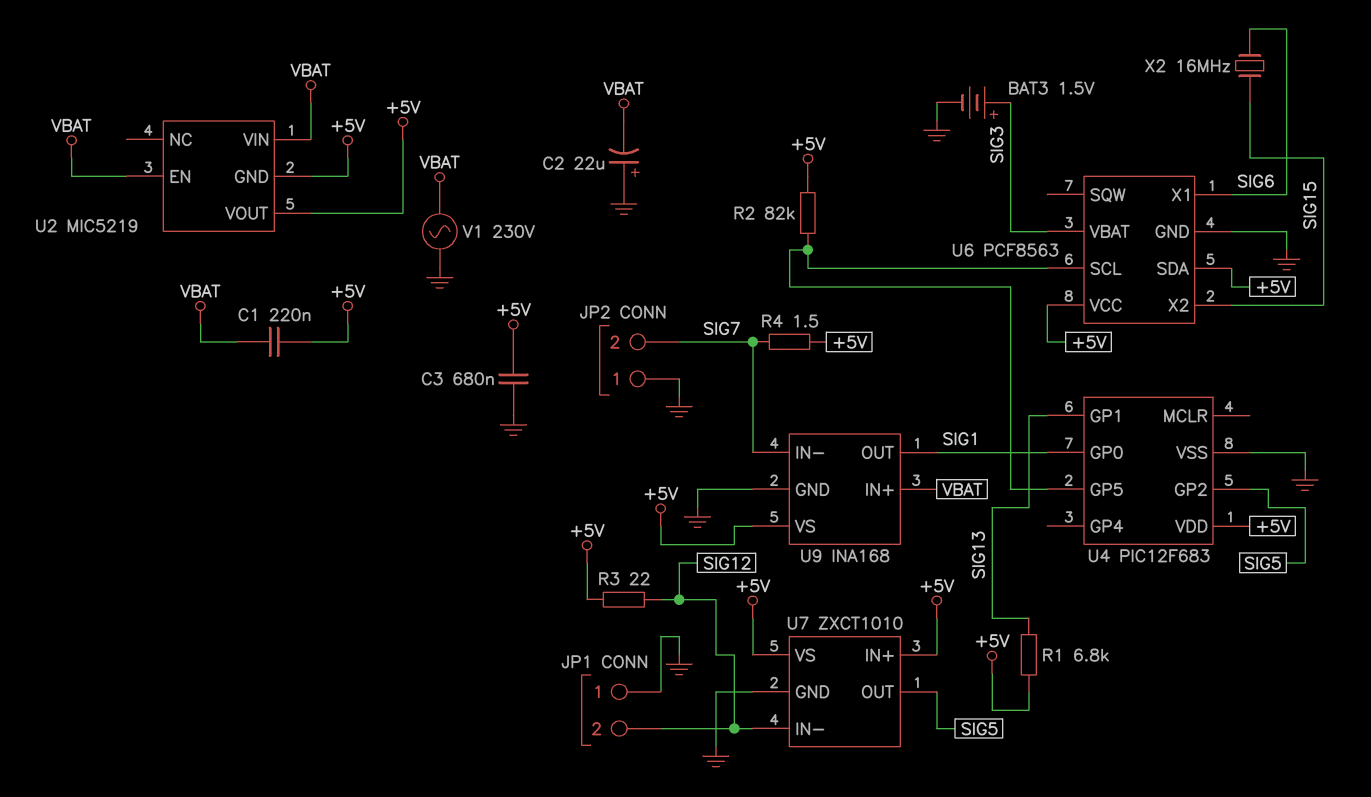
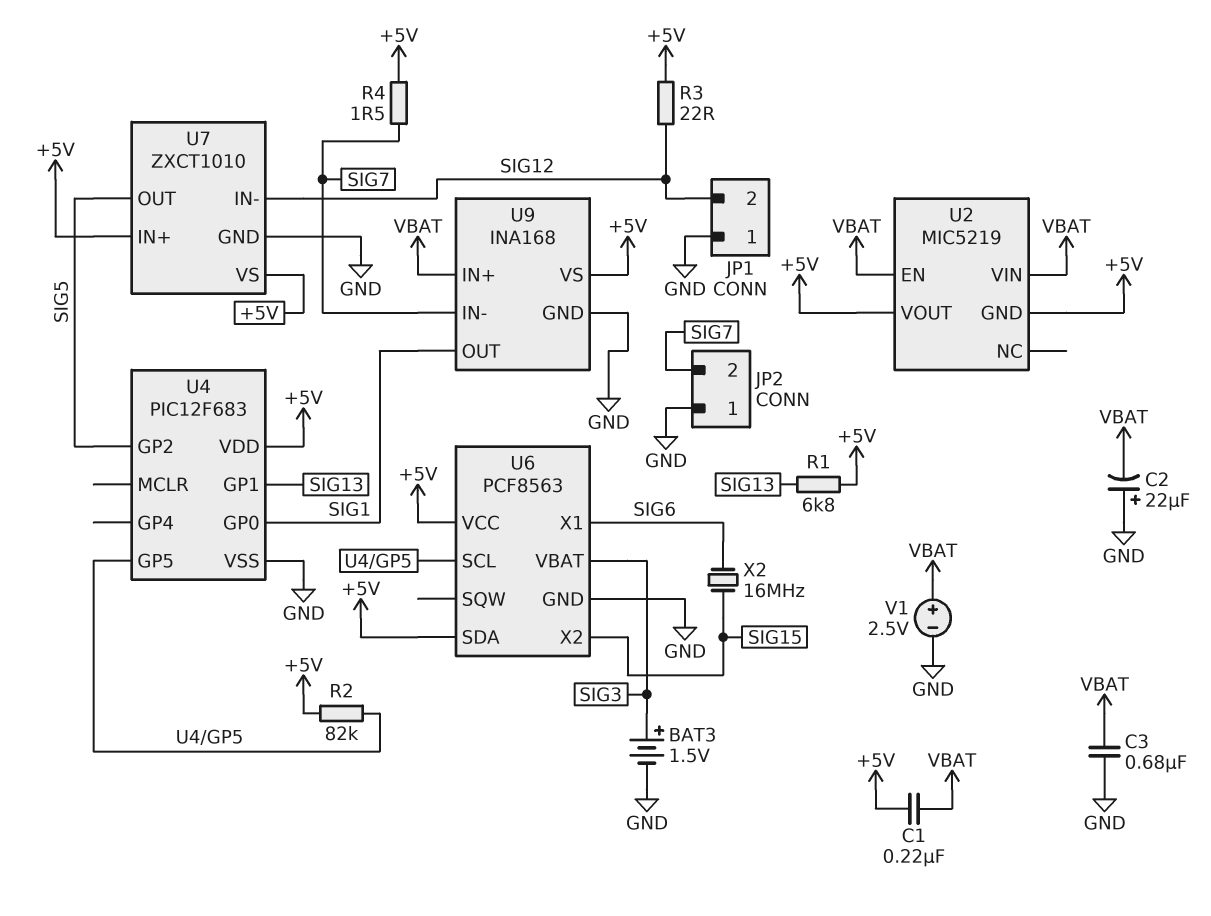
C3: 680nF (+5V, GND) -> 680nF (GND, VBAT)
V1: AC 230V (GND, VBAT) -> 2.5V (plus VBAT, minus GND)

